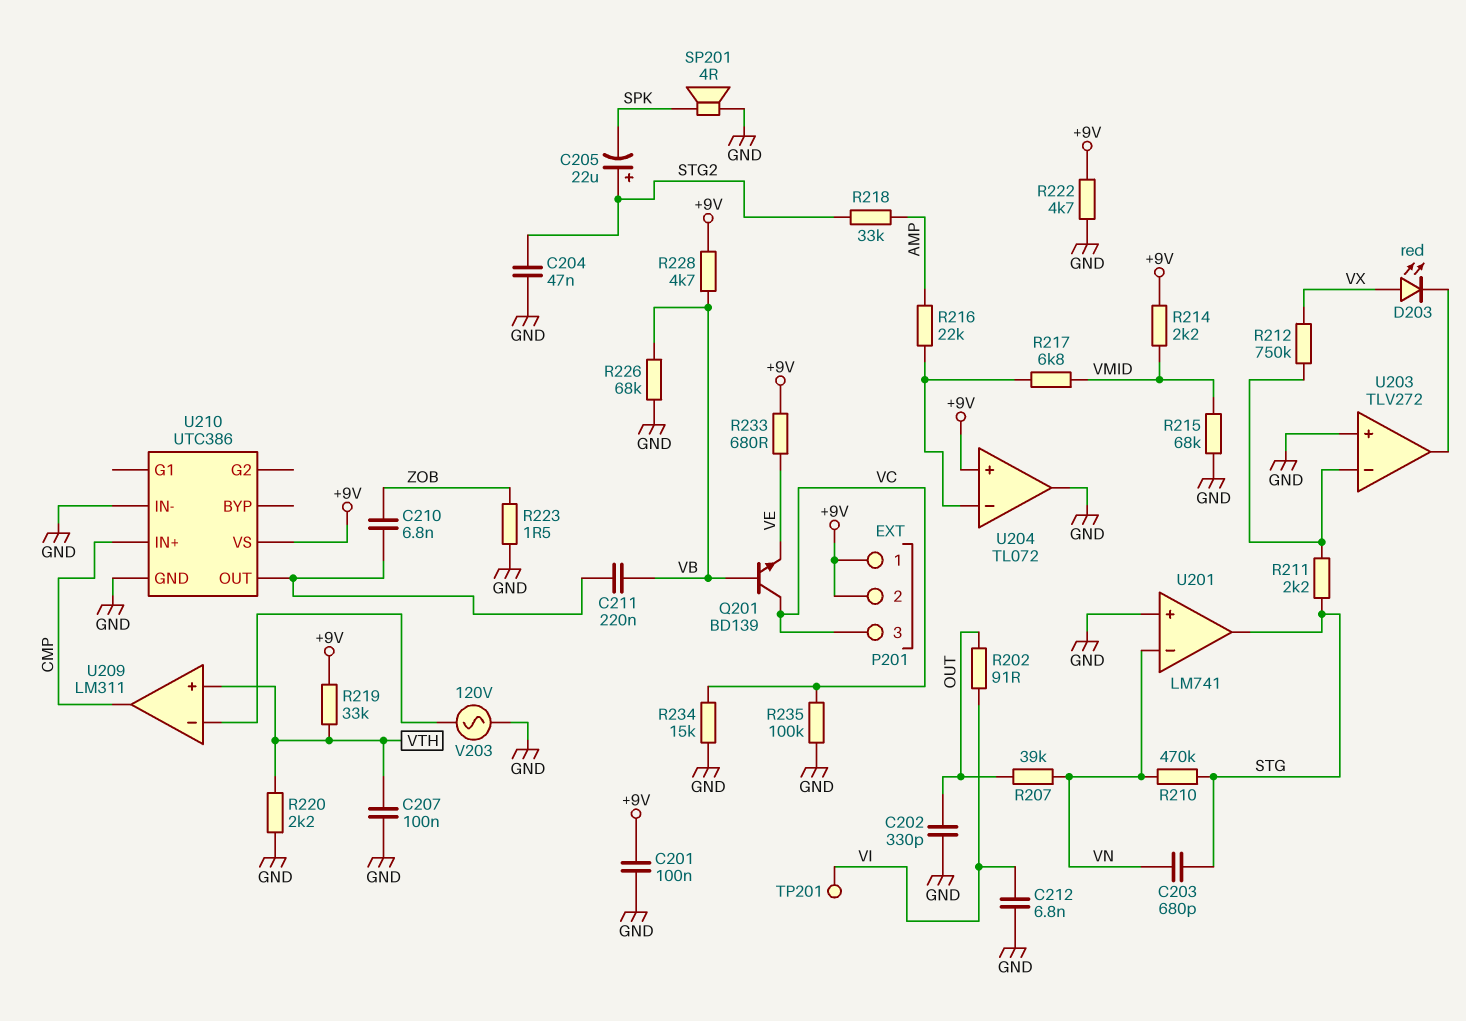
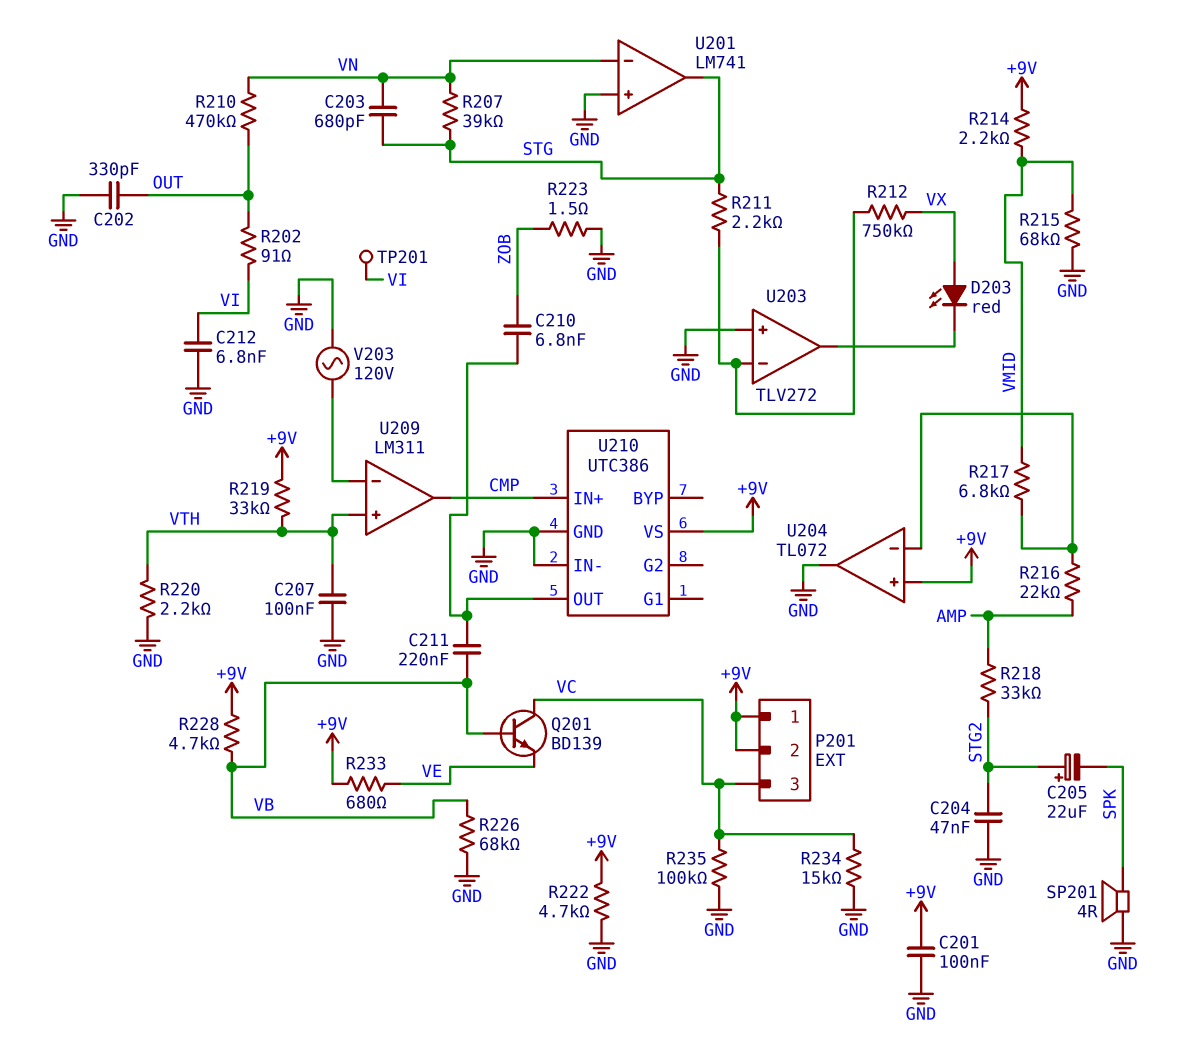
R207: 39k (OUT, VN) -> 39k (STG, VN)
R210: 470k (STG, VN) -> 470k (OUT, VN)

